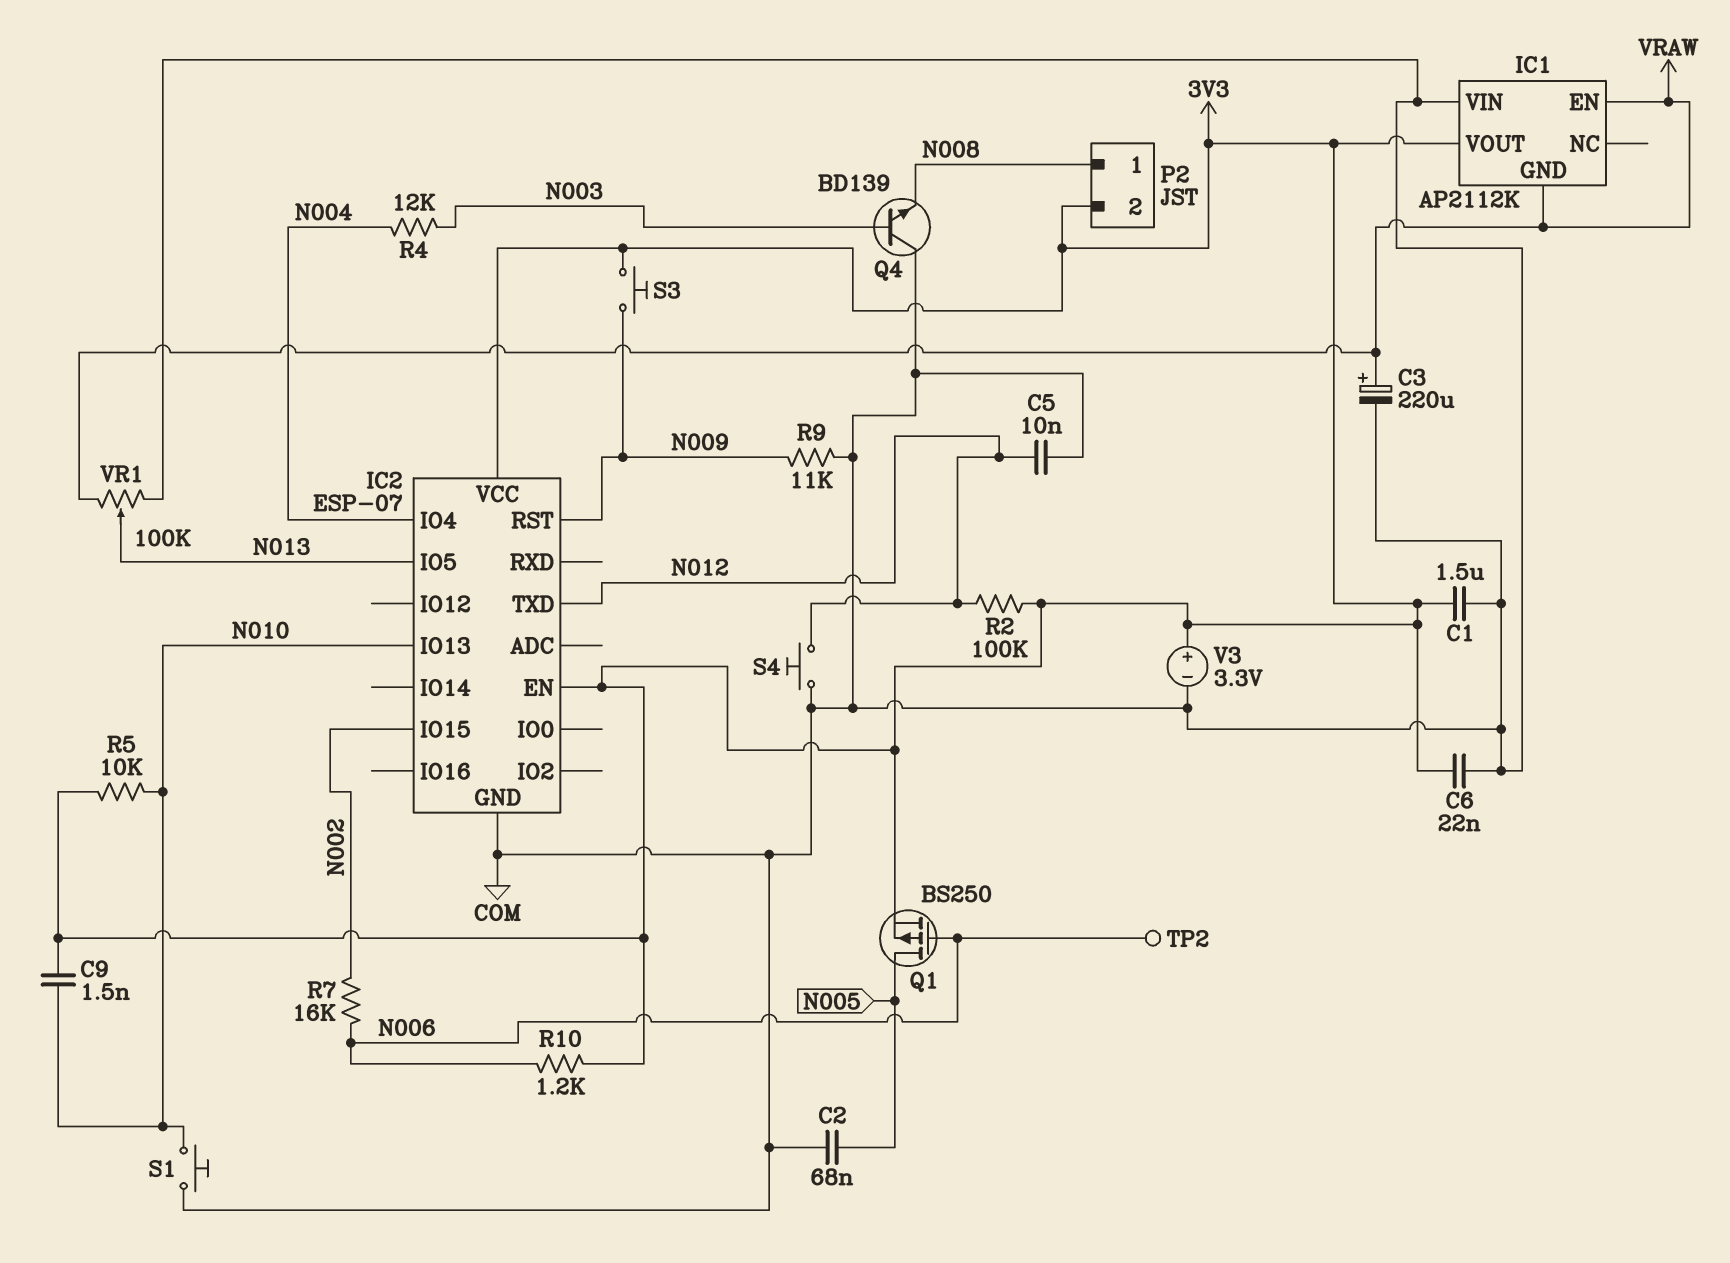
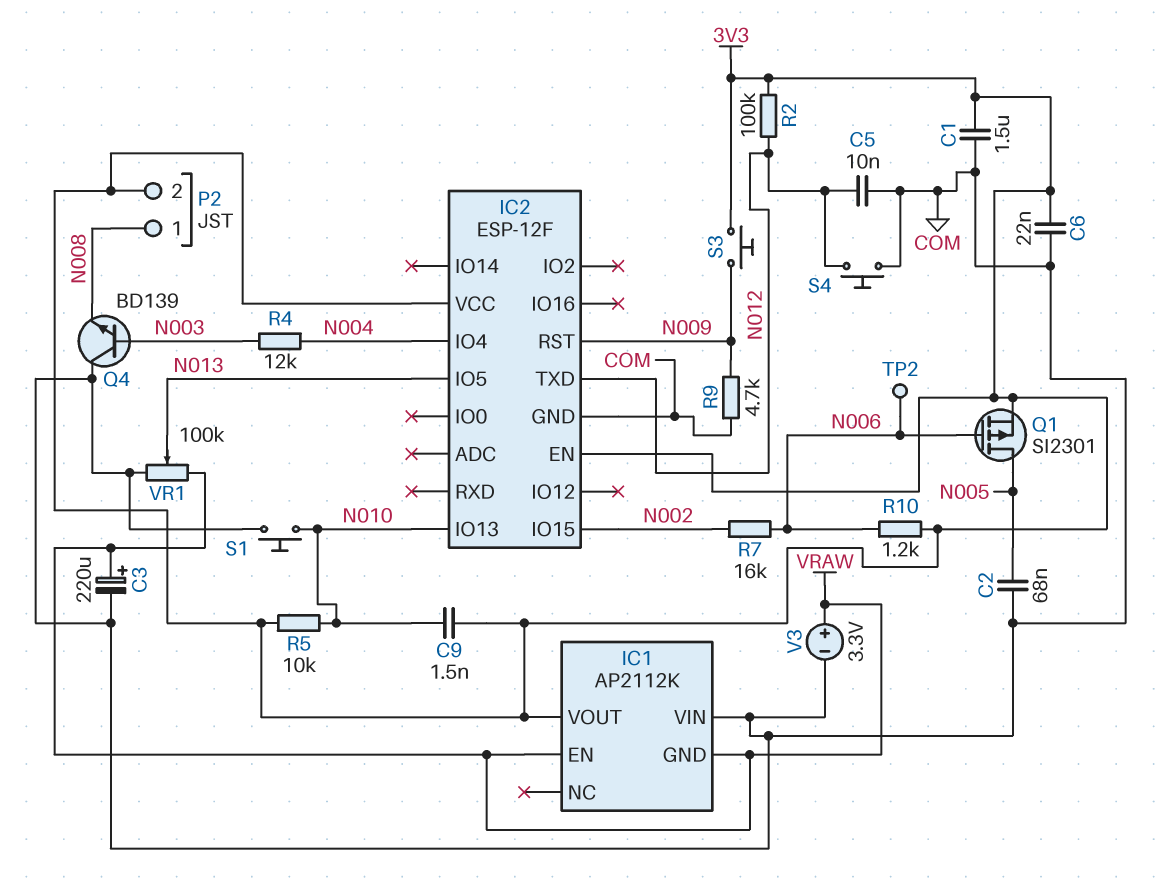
IC2: ESP-07 -> ESP-12F
Q1: PMOS BS250 (G N006, D N005, S 3V3) -> PMOS SI2301 (G N006, D N005, S 3V3)
R9: 11k (COM, N009) -> 4.7k (COM, N009)
V3: 3.3V (plus 3V3, minus COM) -> 3.3V (plus VRAW, minus COM)

